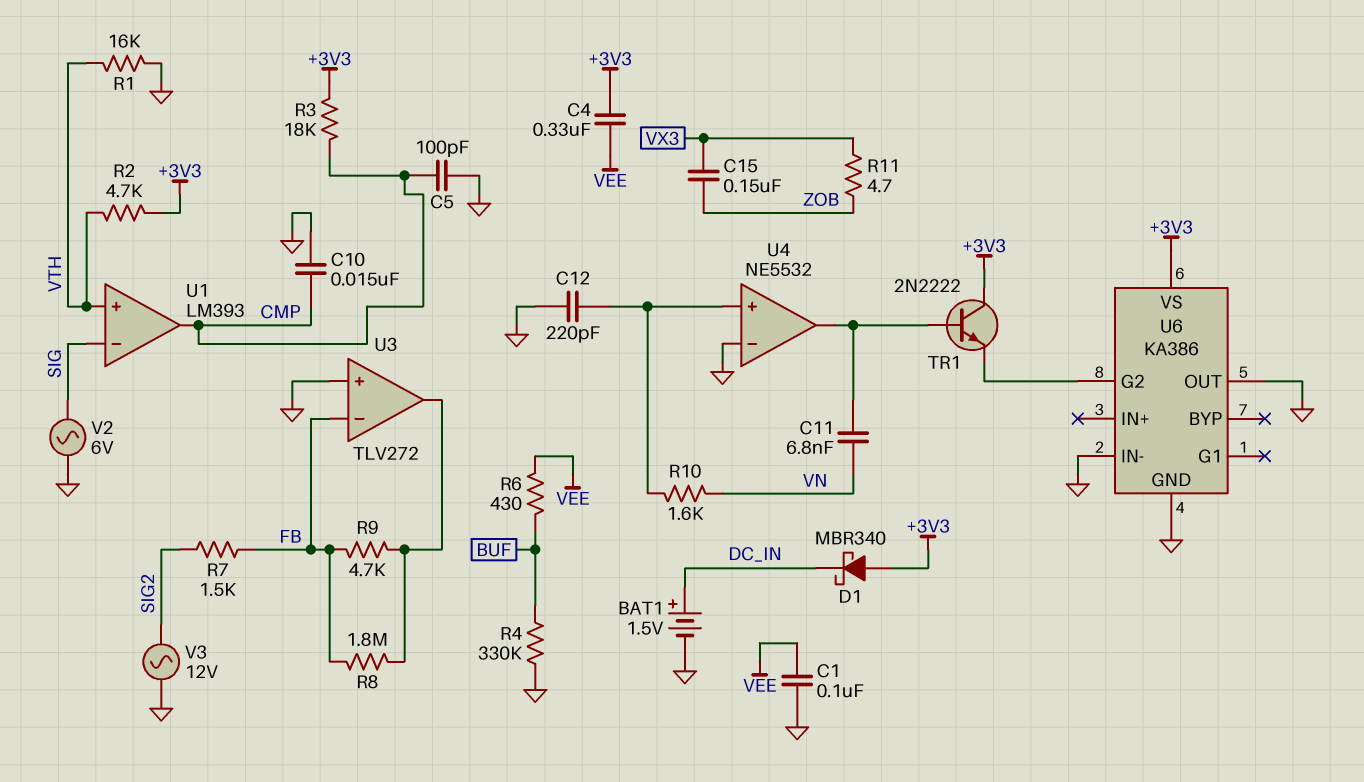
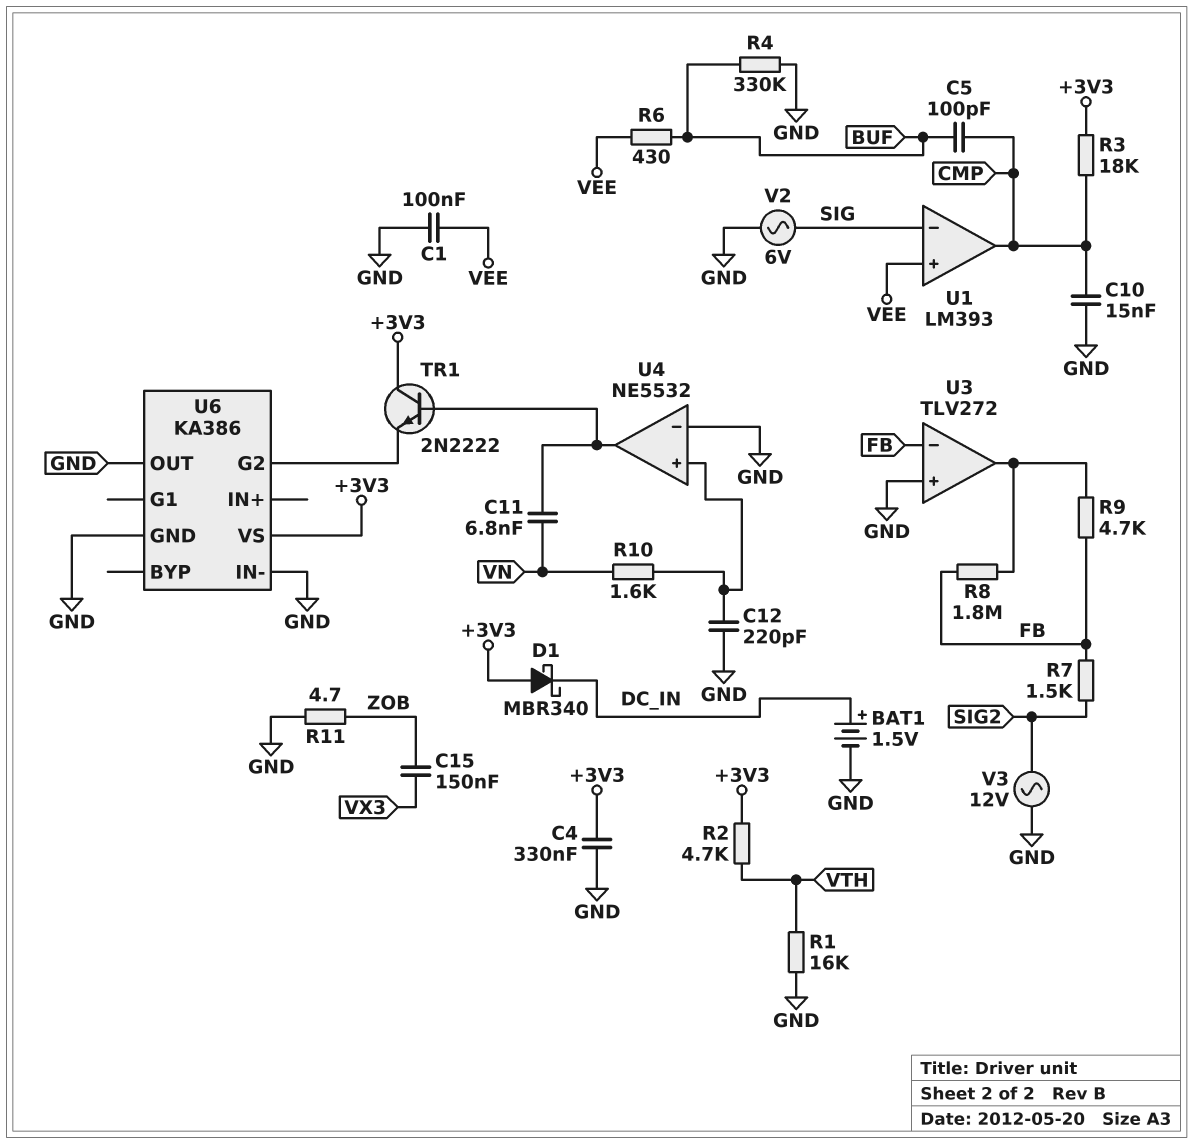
C4: 330nF (+3V3, VEE) -> 330nF (+3V3, GND)
C5: 100pF (CMP, GND) -> 100pF (BUF, CMP)
R11: 4.7 (VX3, ZOB) -> 4.7 (GND, ZOB)
U1 pin in+: VTH -> VEE

